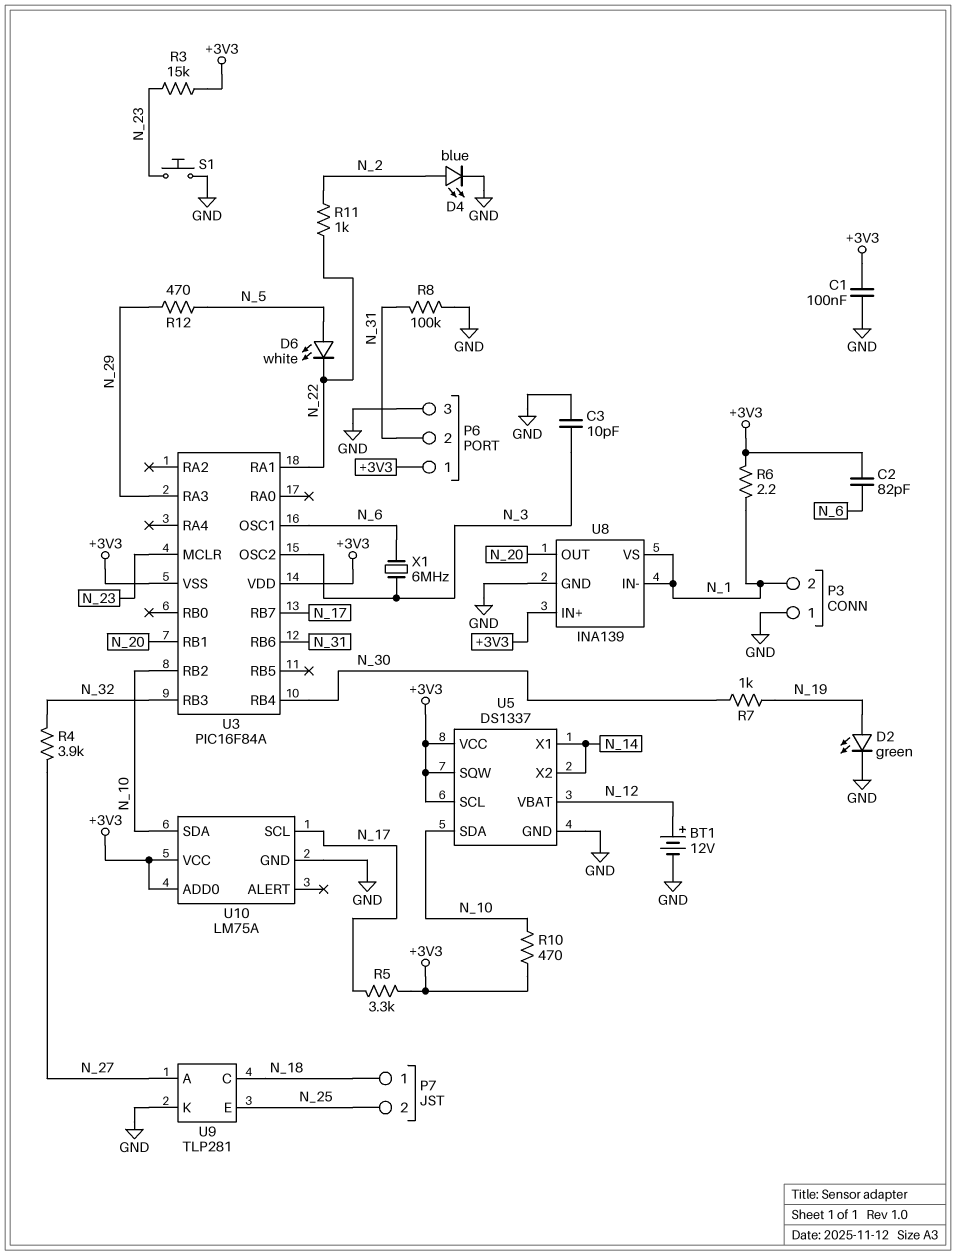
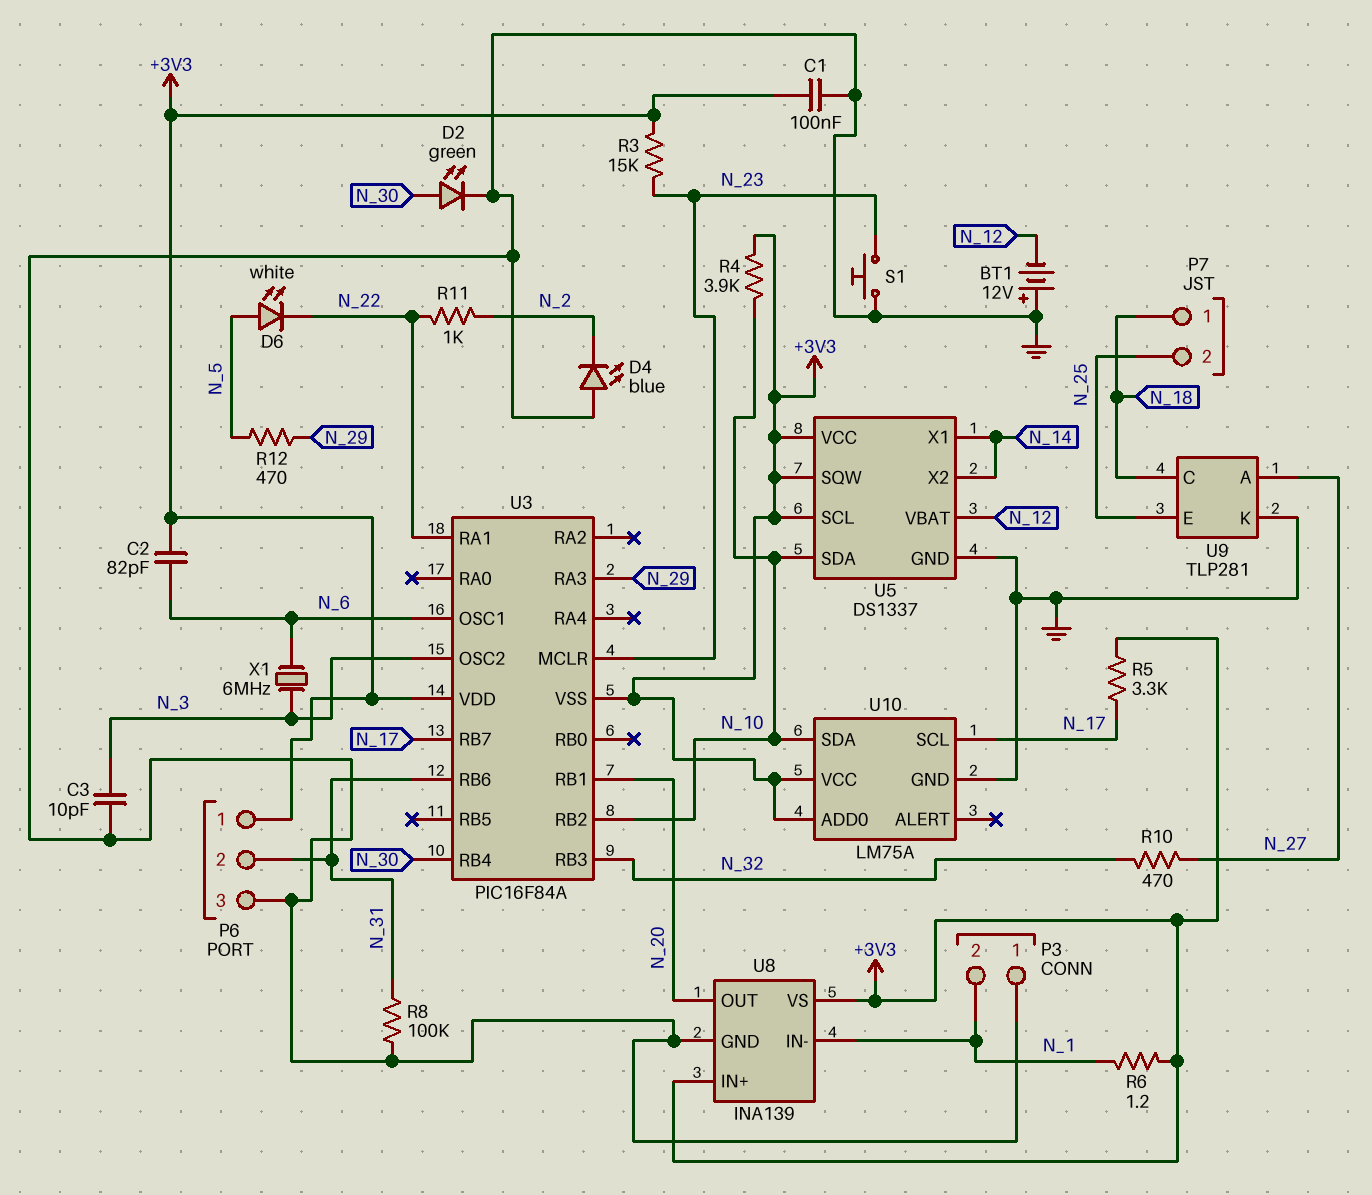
BT1: 12V (plus N_12, minus GND) -> 12V (plus GND, minus N_12)
D2: LED green (A N_19, K GND) -> LED green (A N_30, K GND)
D4: LED blue (A N_2, K GND) -> LED blue (A GND, K N_2)
R4: 3.9k (N_27, N_32) -> 3.9k (+3V3, N_10)
R6: 2.2 (+3V3, N_1) -> 1.2 (+3V3, N_1)
R7: 1k (N_19, N_30) -> none
R10: 470 (+3V3, N_10) -> 470 (N_27, N_32)
U8 pin VS: N_1 -> +3V3

